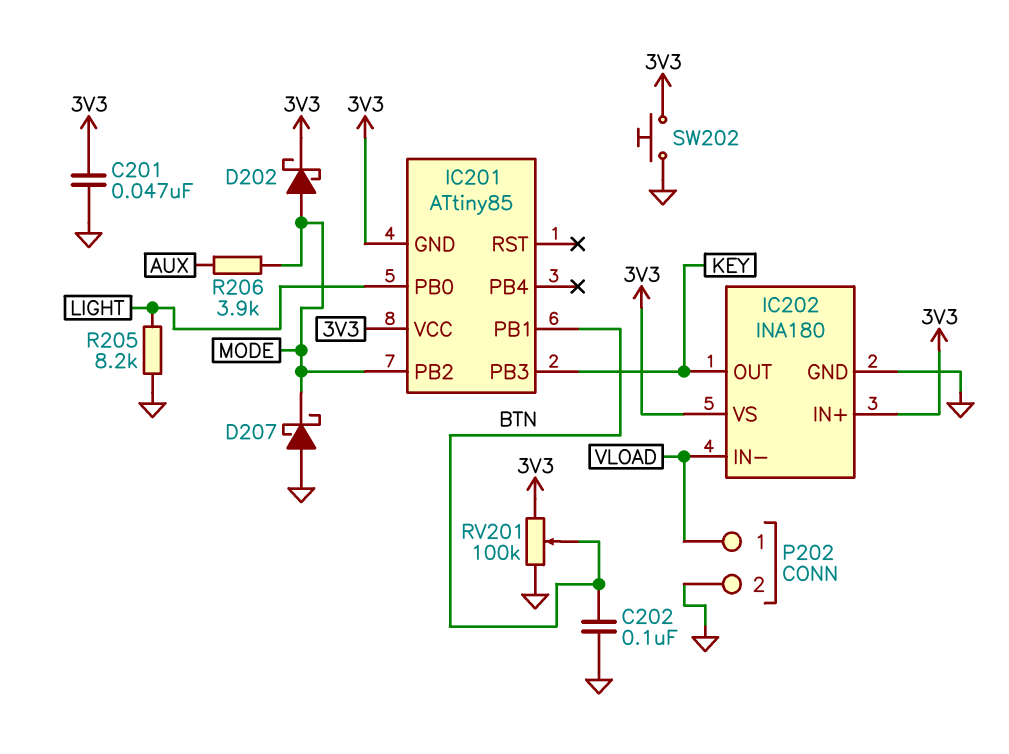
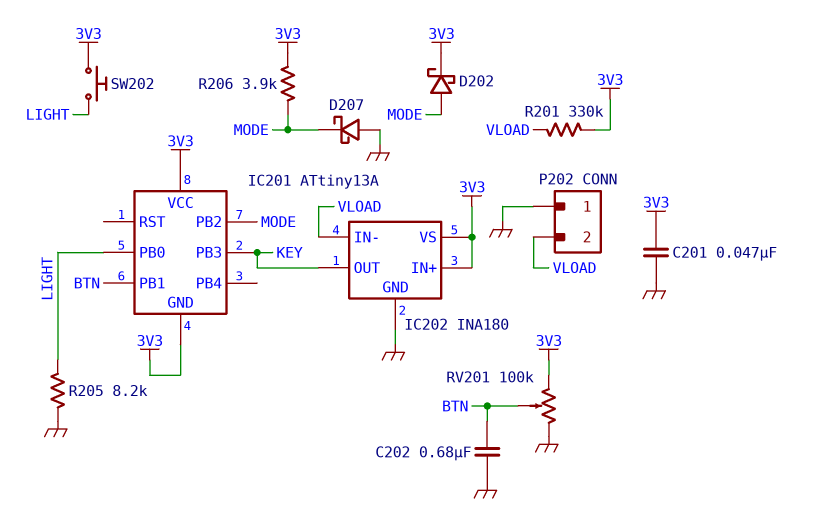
C202: 100nF (BTN, GND) -> 680nF (BTN, GND)
IC201: ATtiny85 -> ATtiny13A
P202 pin 1: VLOAD -> GND
P202 pin 2: GND -> VLOAD
R201: none -> 330k (3V3, VLOAD)
R206: 3.9k (AUX, MODE) -> 3.9k (3V3, MODE)
SW202: button (3V3, GND) -> button (3V3, LIGHT)

